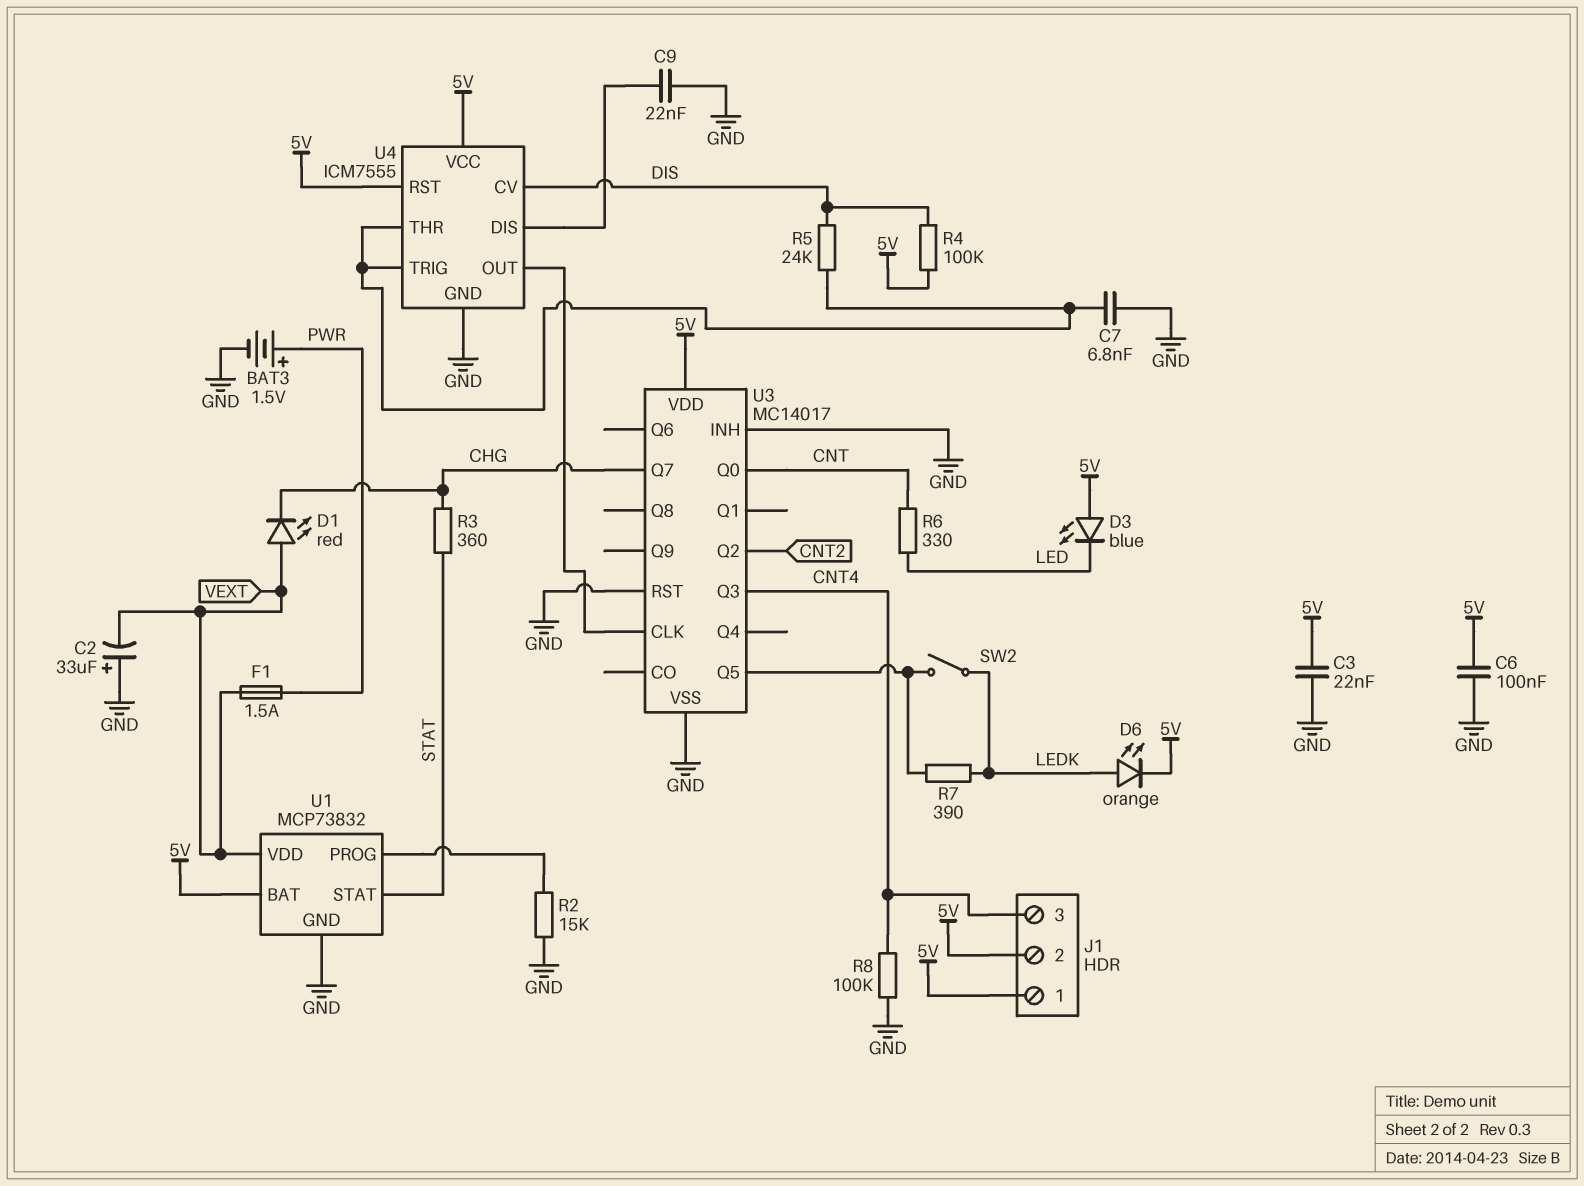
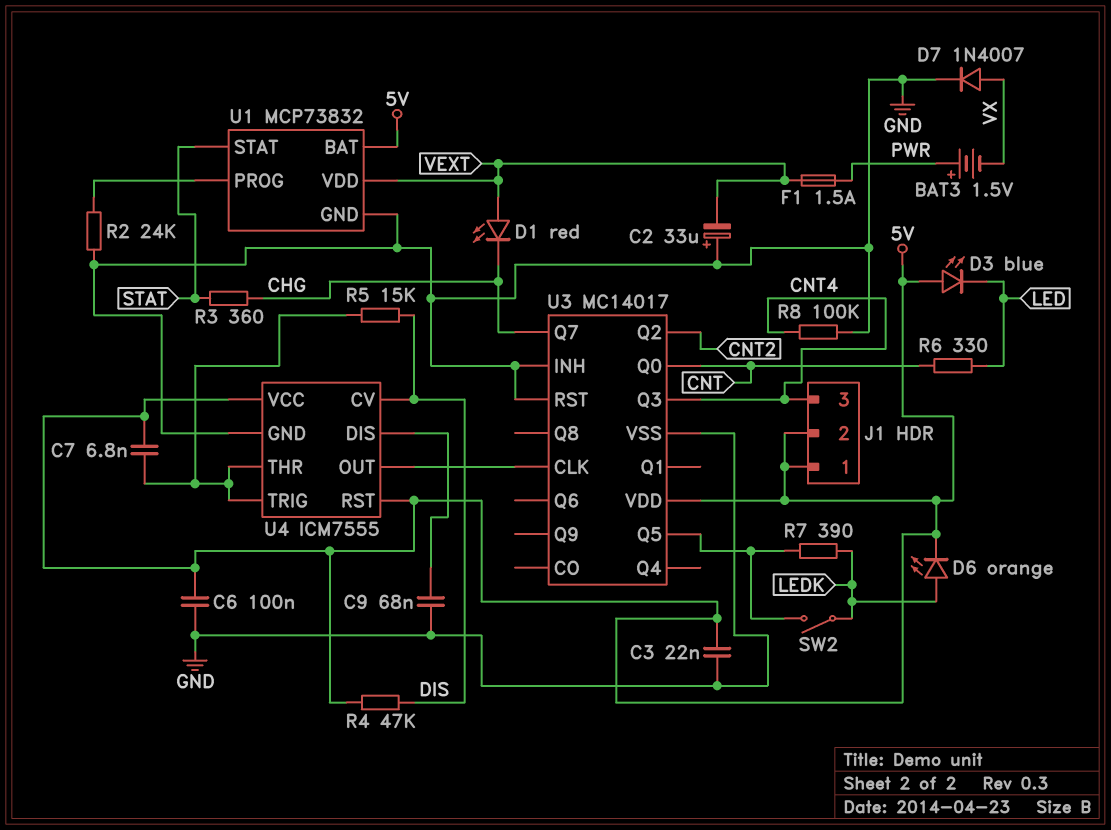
BAT3: 1.5V (plus PWR, minus GND) -> 1.5V (plus PWR, minus VX)
C7: 6.8nF (GND, U4/THR) -> 6.8nF (5V, U4/THR)
C9: 22nF (GND, U4/DIS) -> 68nF (GND, U4/DIS)
D7: none -> diode 1N4007 (A VX, K GND)
R2: 15k (GND, U1/PROG) -> 24k (GND, U1/PROG)
R4: 100k (5V, DIS) -> 47k (5V, DIS)
R5: 24k (DIS, U4/THR) -> 15k (DIS, U4/THR)

